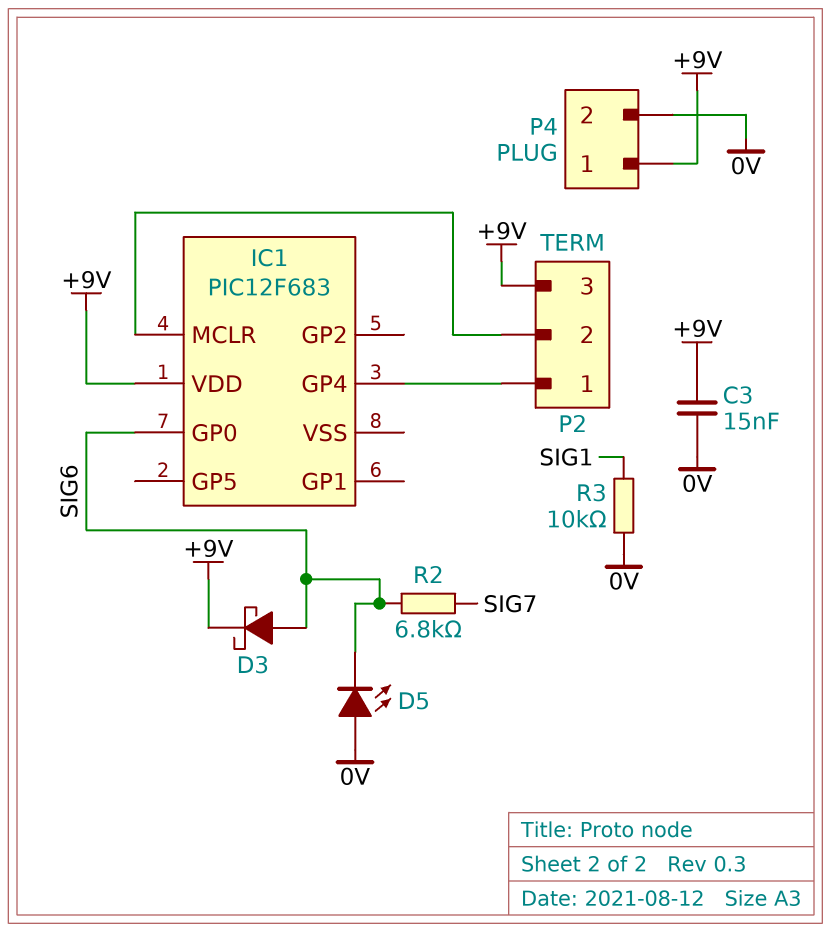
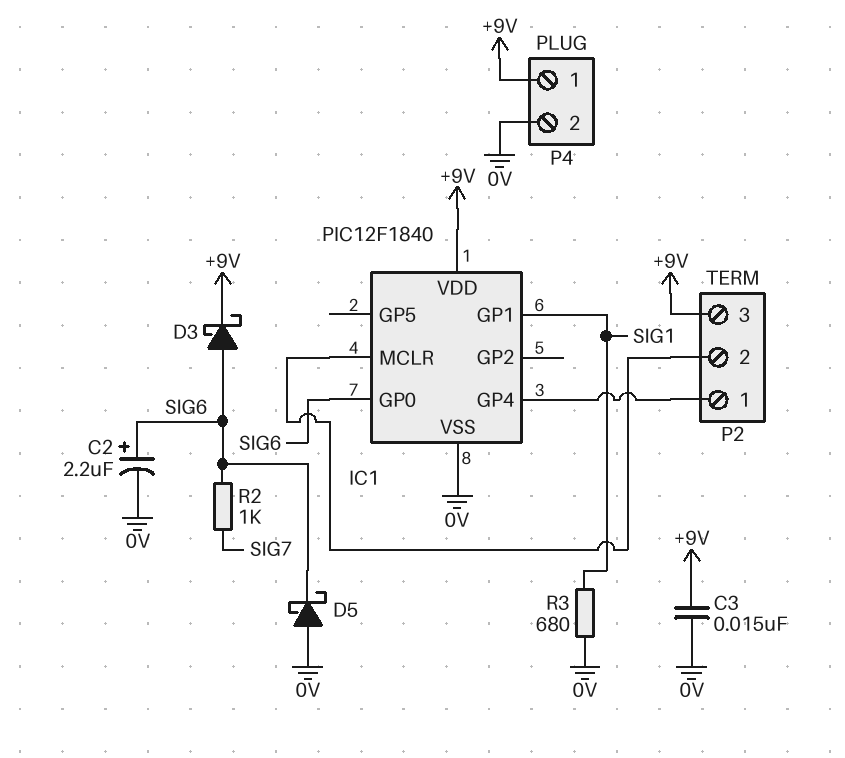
C2: none -> 2.2uF (plus SIG6, minus 0V)
D5: LED (A 0V, K SIG6) -> schottky (A 0V, K SIG6)
IC1: PIC12F683 -> PIC12F1840
IC1 pin GP1: none -> SIG1
IC1 pin VSS: none -> 0V
R2: 6.8k (SIG6, SIG7) -> 1k (SIG6, SIG7)
R3: 10k (0V, SIG1) -> 680 (0V, SIG1)

